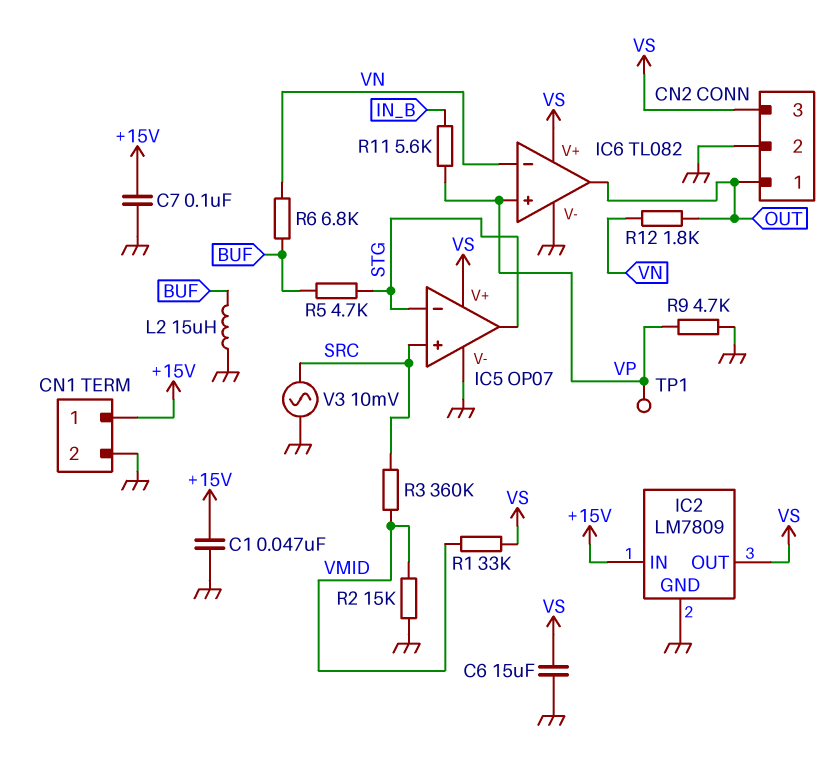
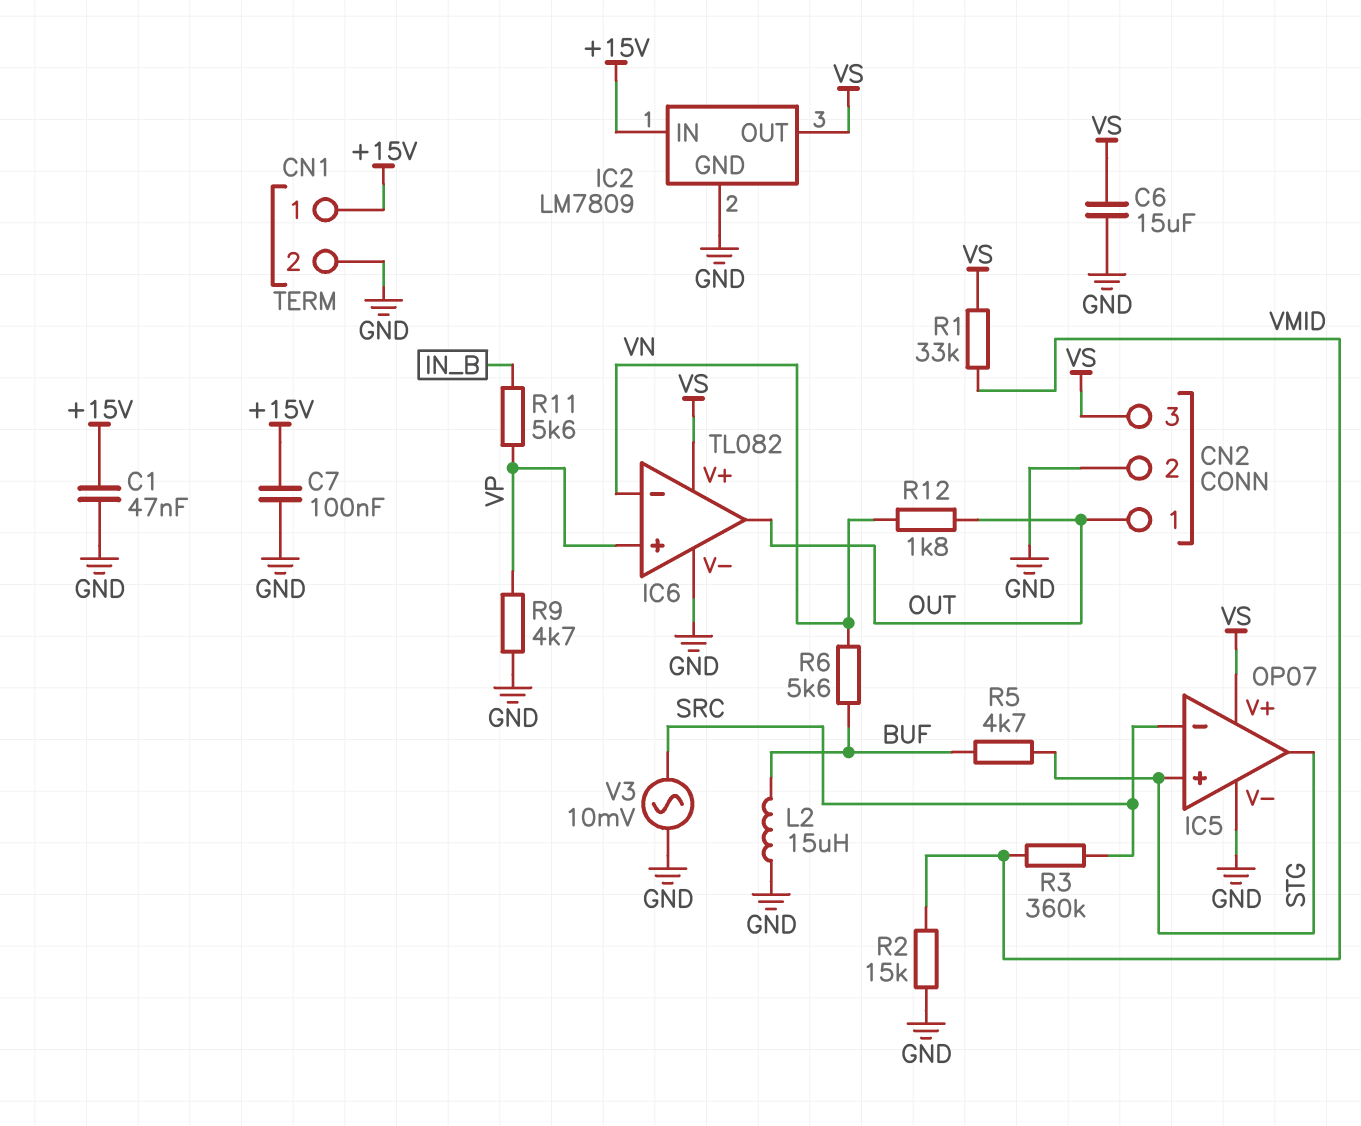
IC5 pin in+: SRC -> STG
IC5 pin in-: STG -> SRC
R6: 6.8k (BUF, VN) -> 5.6k (BUF, VN)
TP1: test point (VP) -> none

